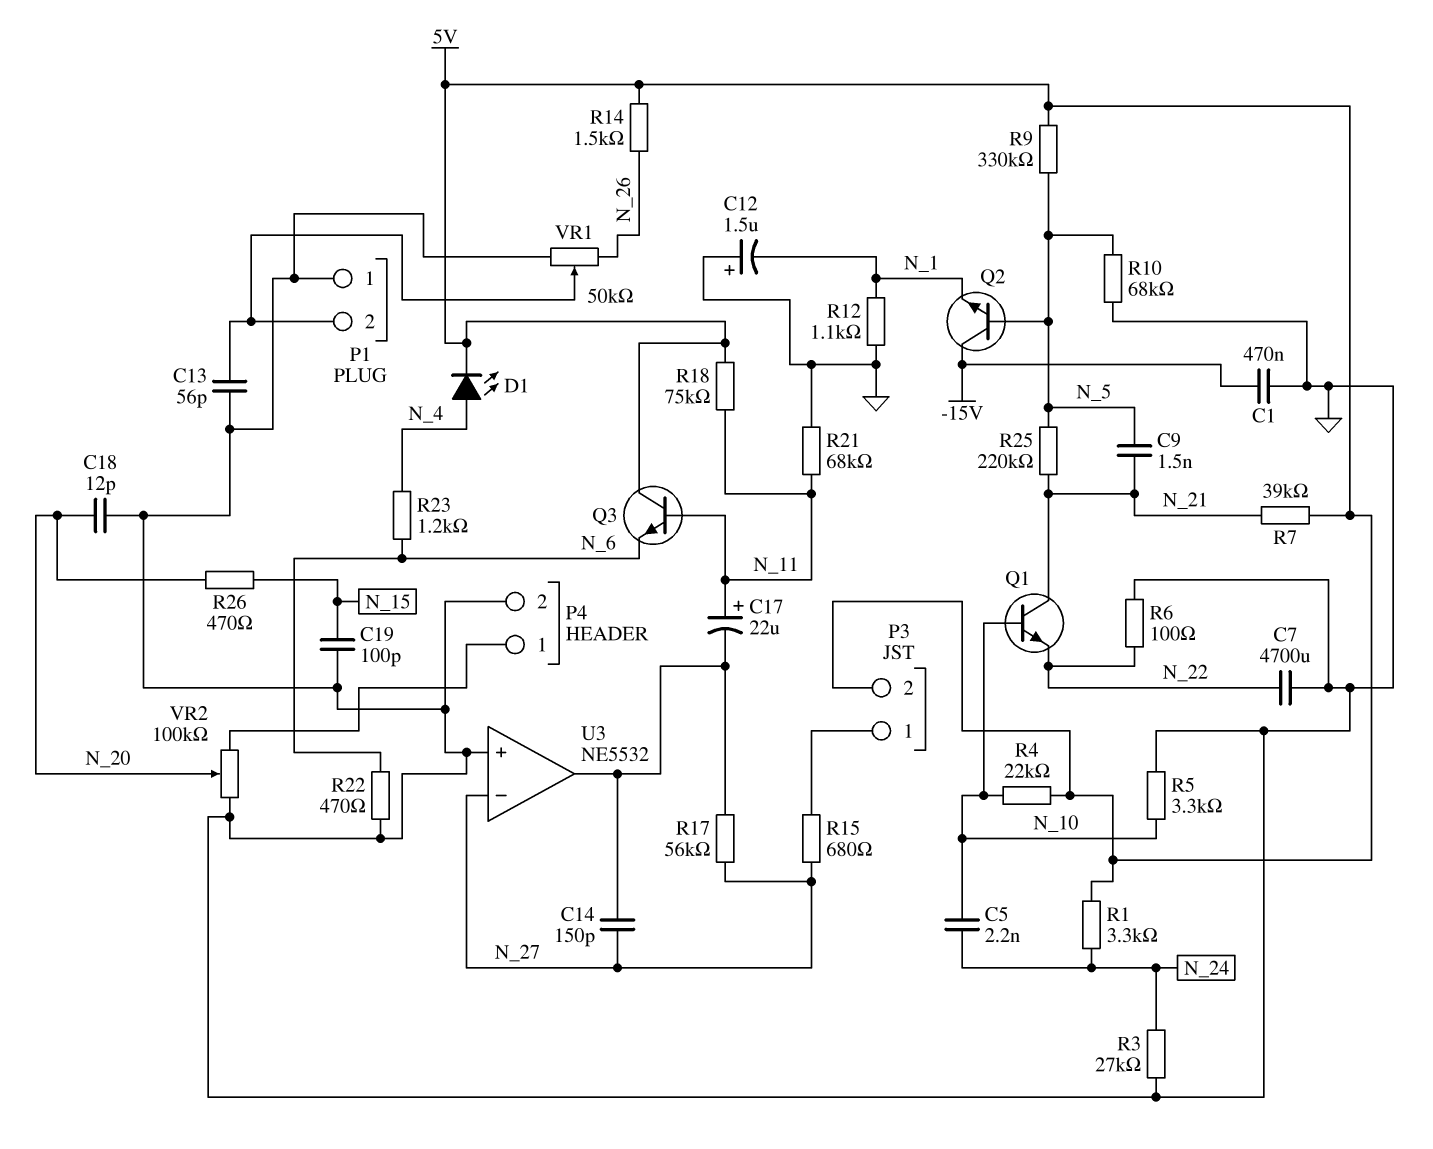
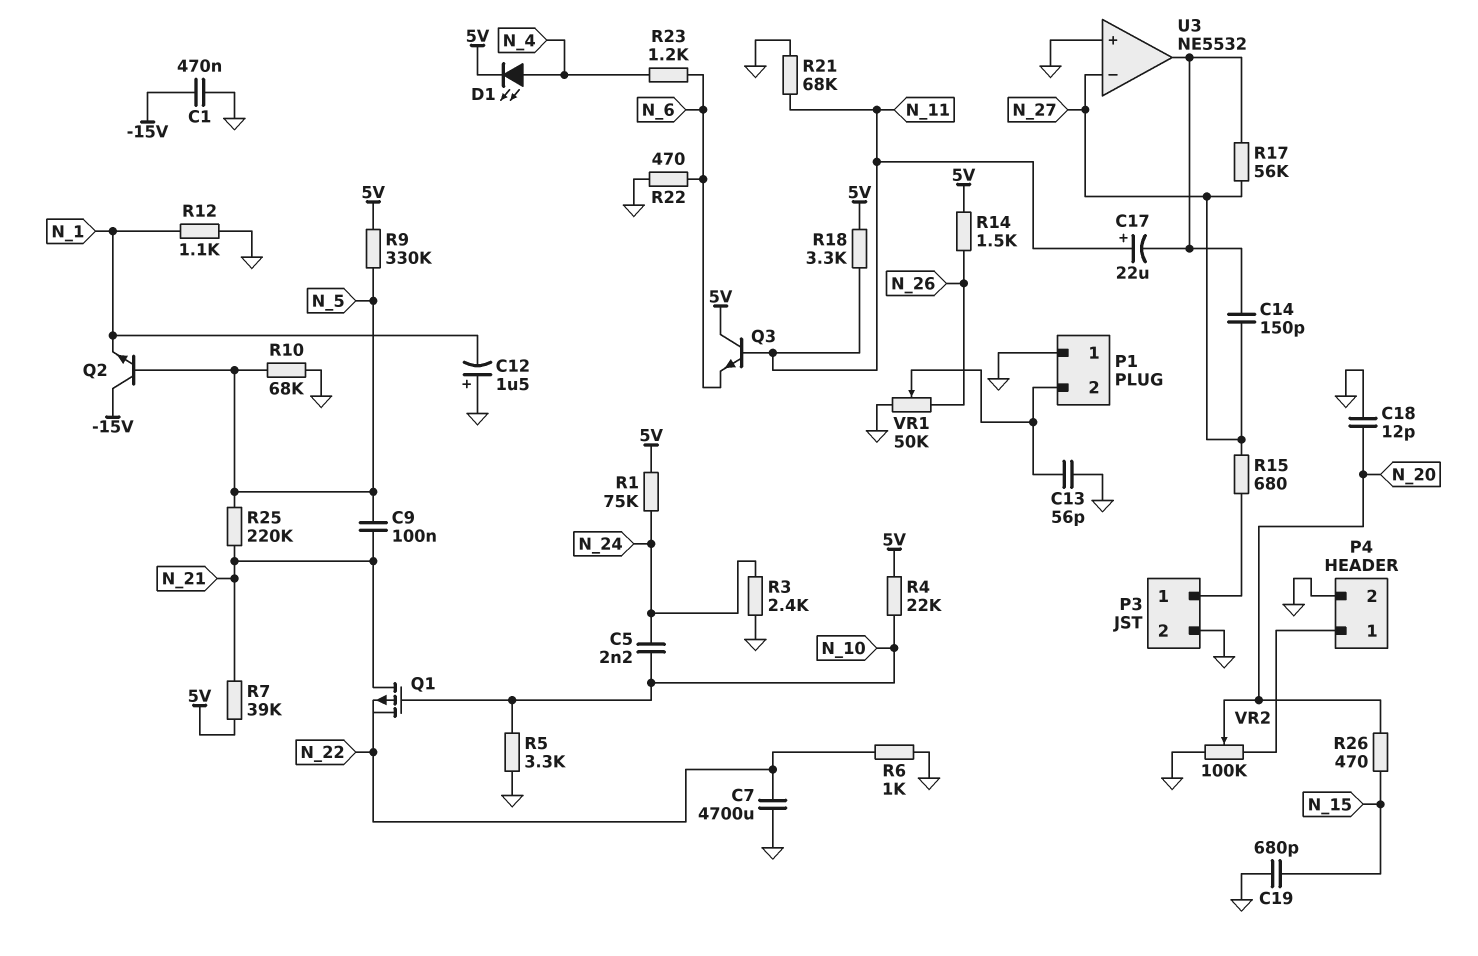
C9: 1.5nF (N_5, N_21) -> 100nF (N_5, N_21)
C19: 100pF (GND, N_15) -> 680pF (GND, N_15)
P3 pin 2: 5V -> GND
Q1: NPN (B N_10, C N_21, E N_22) -> PMOS (G N_10, D N_21, S N_22)
R1: 3.3k (5V, N_24) -> 75k (5V, N_24)
R3: 27k (GND, N_24) -> 2.4k (GND, N_24)
R6: 100 (GND, N_22) -> 1k (GND, N_22)
R18: 75k (5V, N_11) -> 3.3k (5V, N_11)

